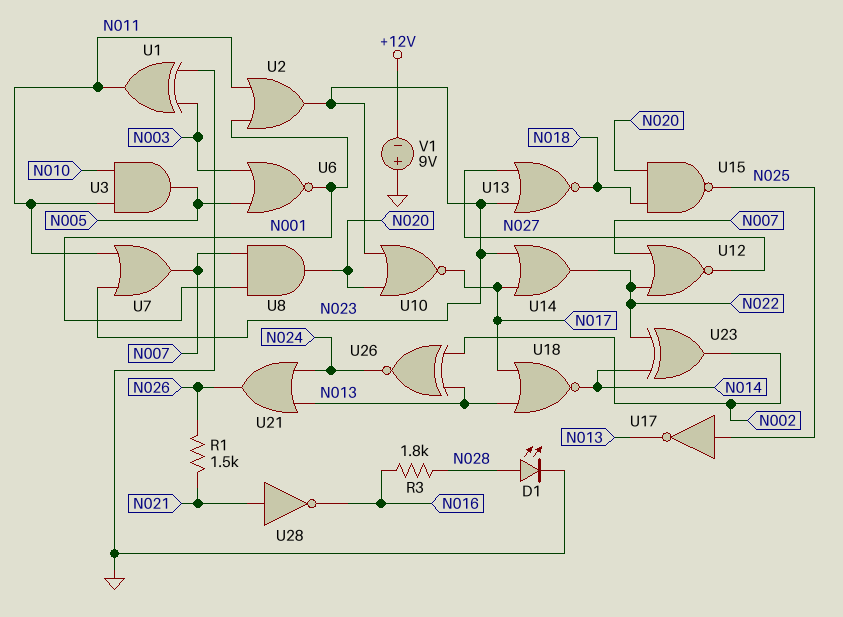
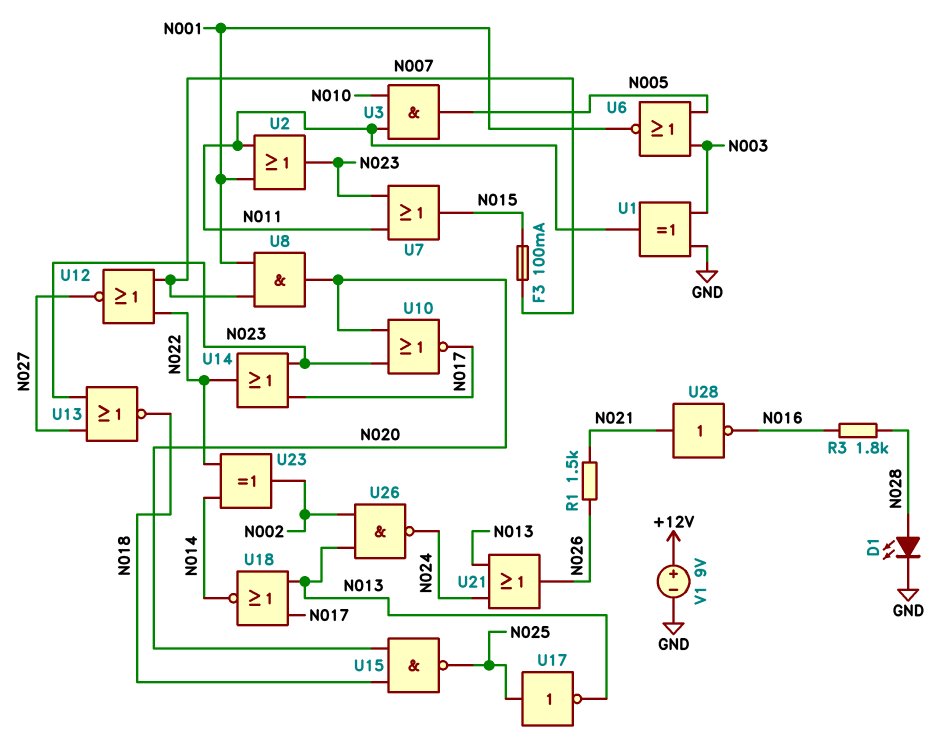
F3: none -> 100mA (N007, N015)
U7: OR (in N011, in N023, out N007) -> OR (in N011, in N023, out N015)
U26: XNOR (in N002, in N013, out N024) -> NAND (in N002, in N013, out N024)
V1: 9V (plus GND, minus +12V) -> 9V (plus +12V, minus GND)

